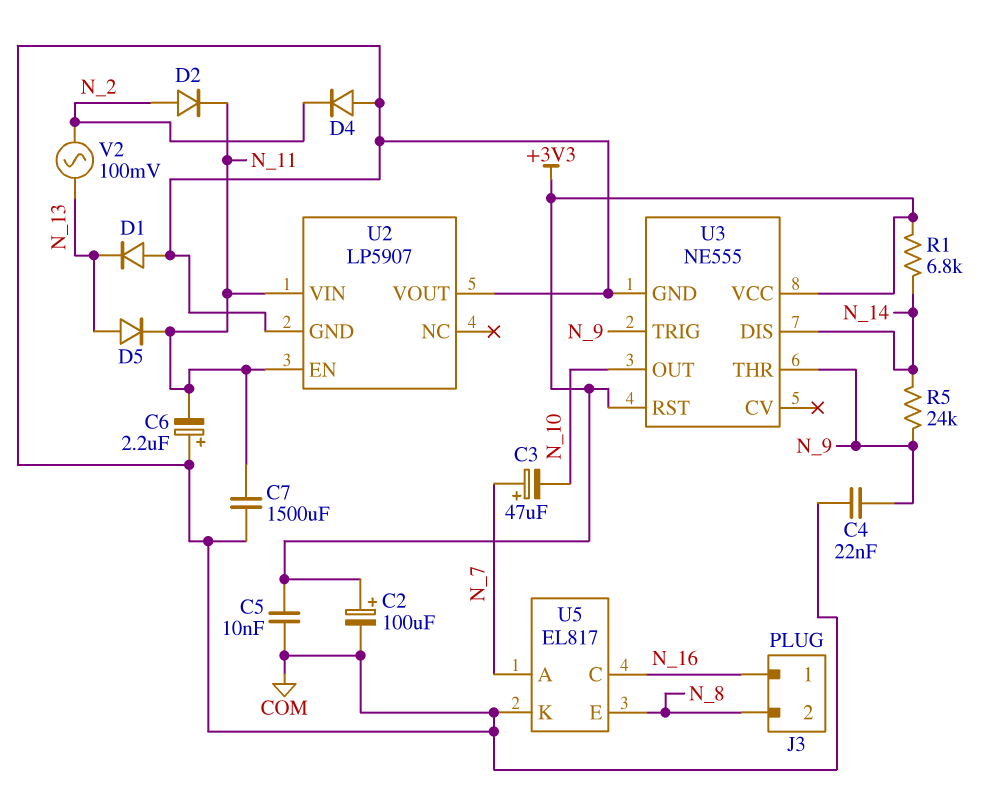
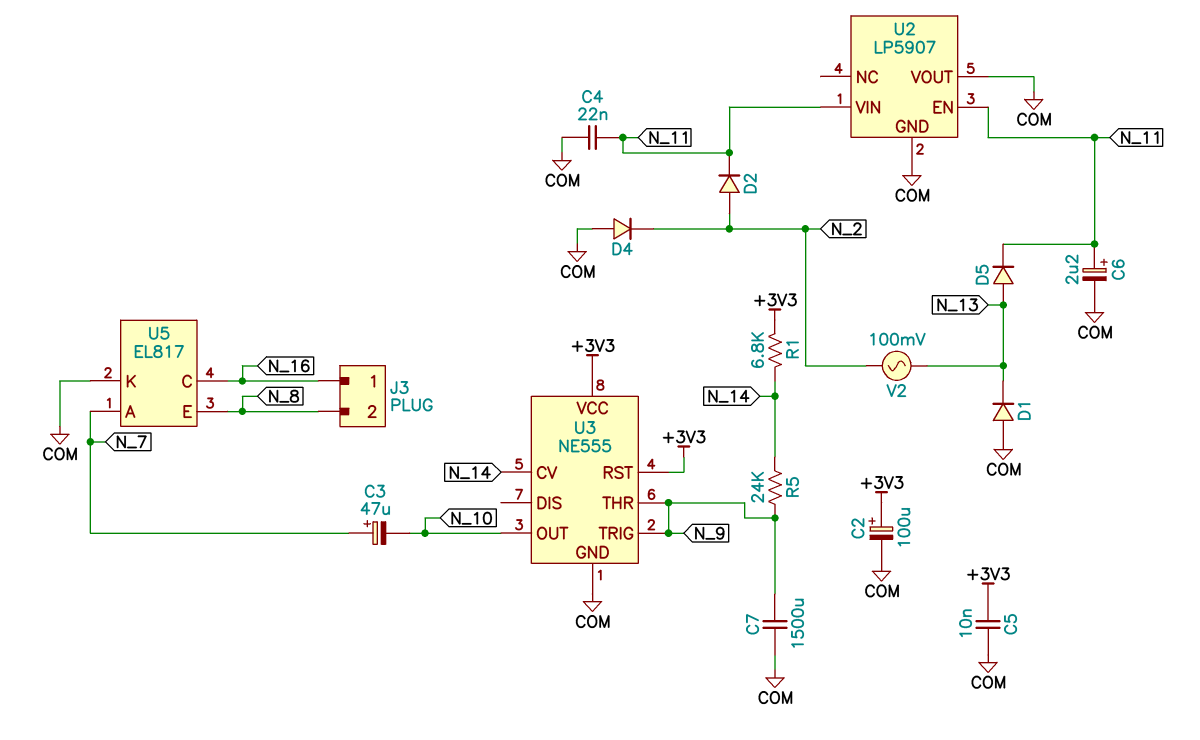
C4: 22nF (COM, N_9) -> 22nF (COM, N_11)
C6: 2.2uF (plus COM, minus N_11) -> 2.2uF (plus N_11, minus COM)
C7: 1500uF (COM, N_11) -> 1500uF (COM, N_9)
U3 pin CV: none -> N_14
U3 pin DIS: N_14 -> none

